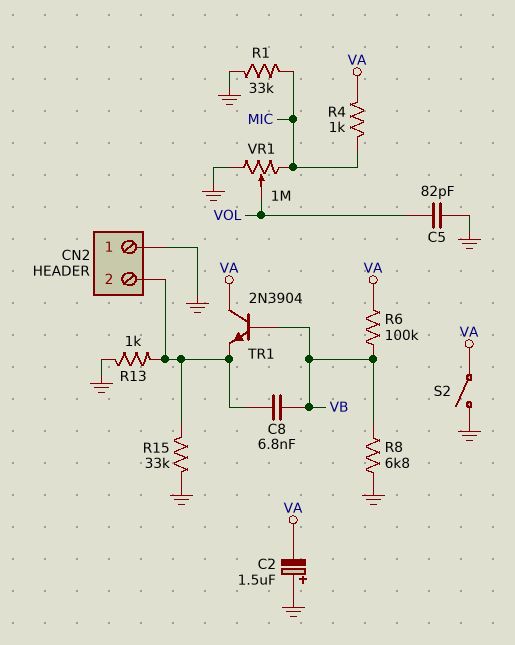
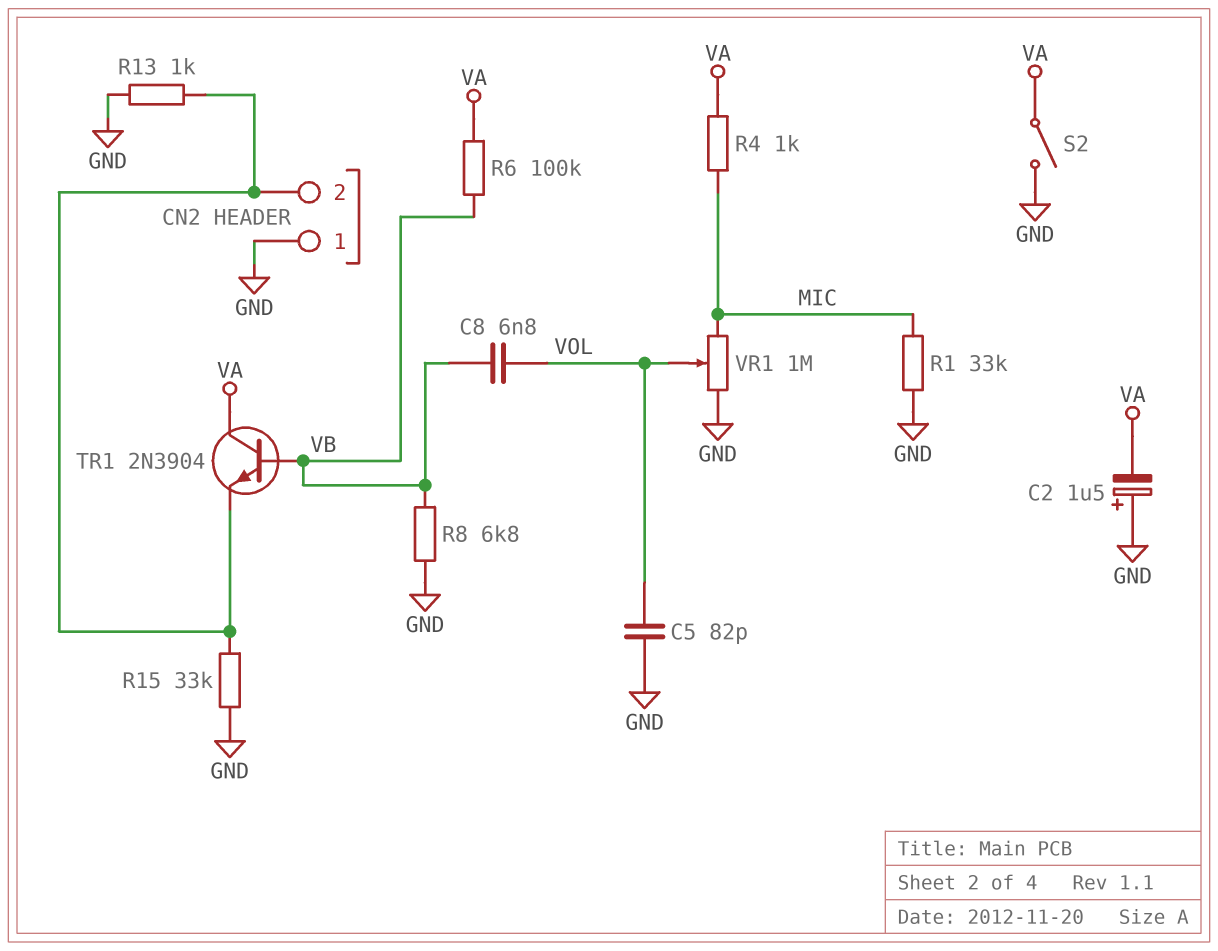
C8: 6.8nF (CN2/2, VB) -> 6.8nF (VB, VOL)

